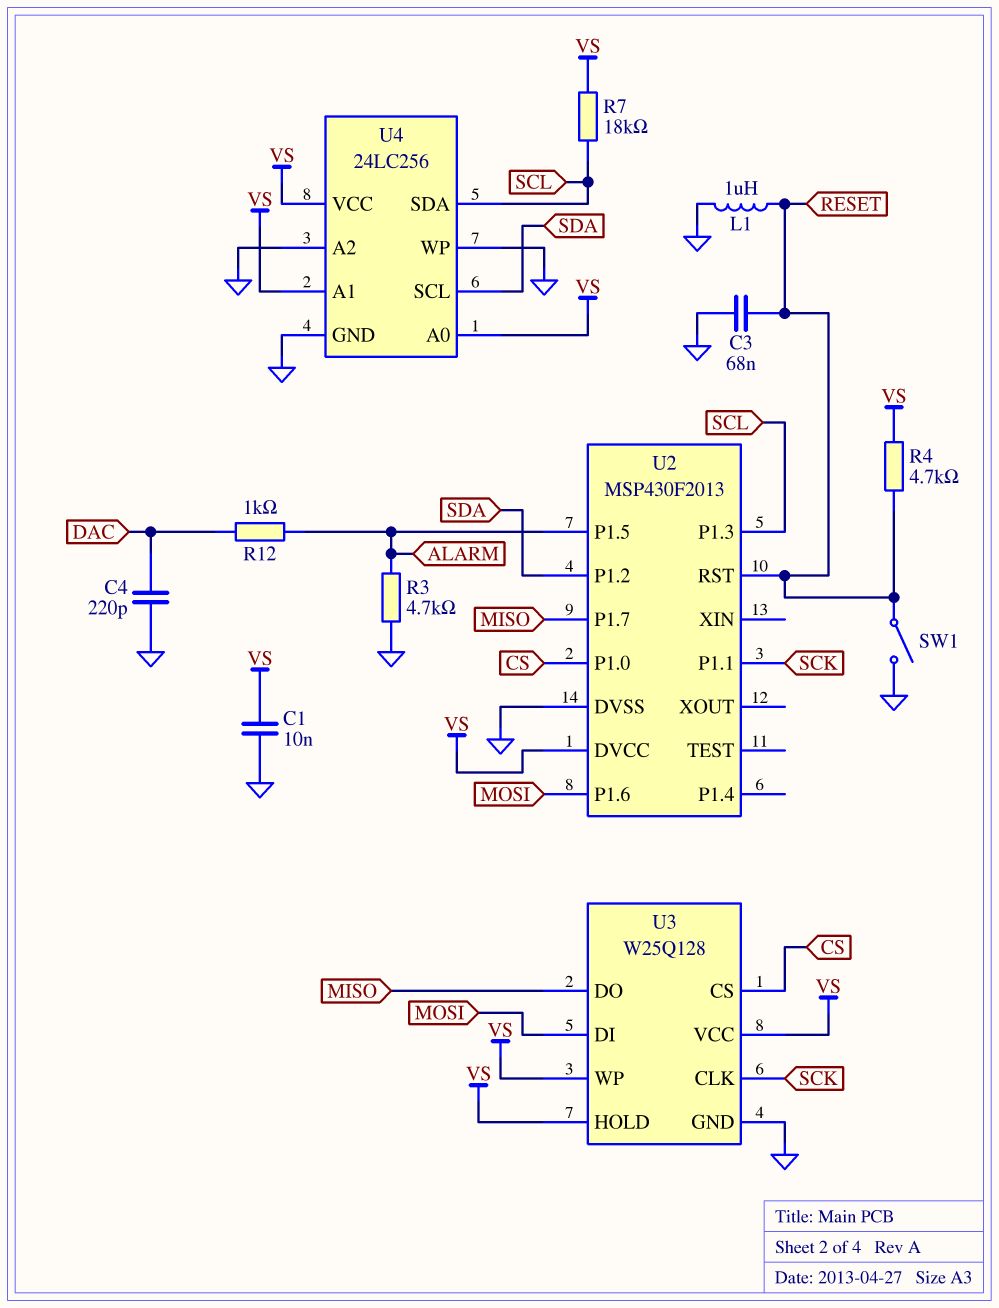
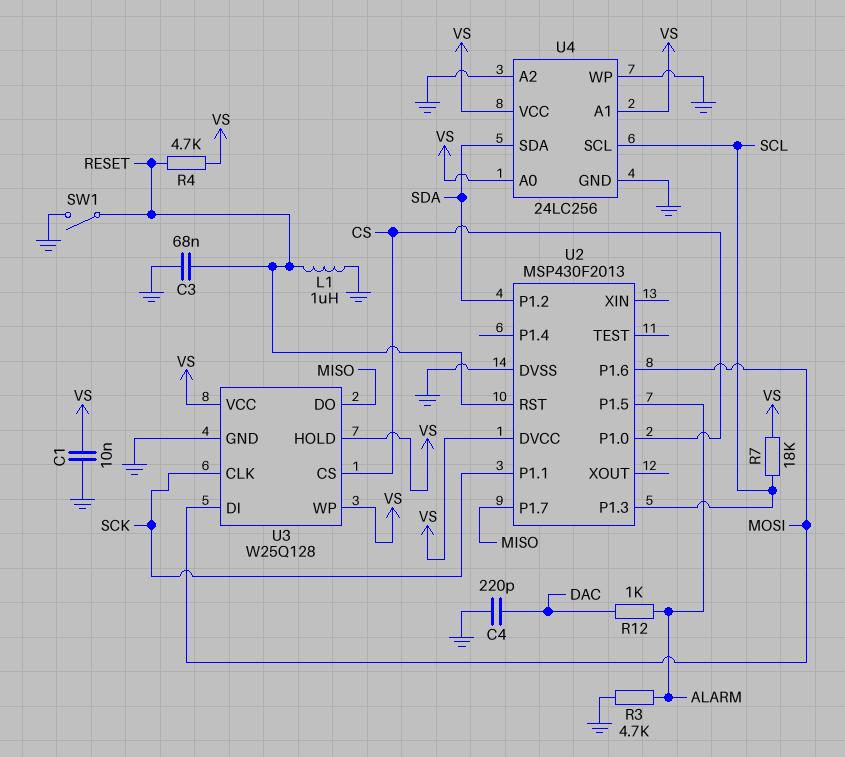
U4 pin SCL: SDA -> SCL
U4 pin SDA: SCL -> SDA

